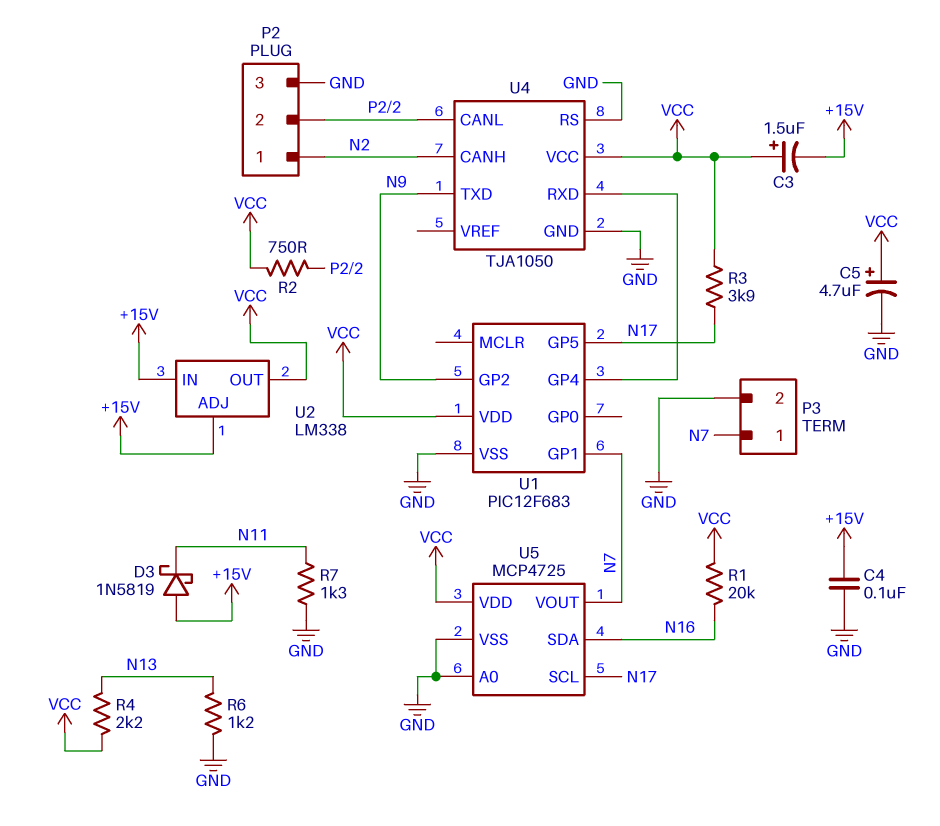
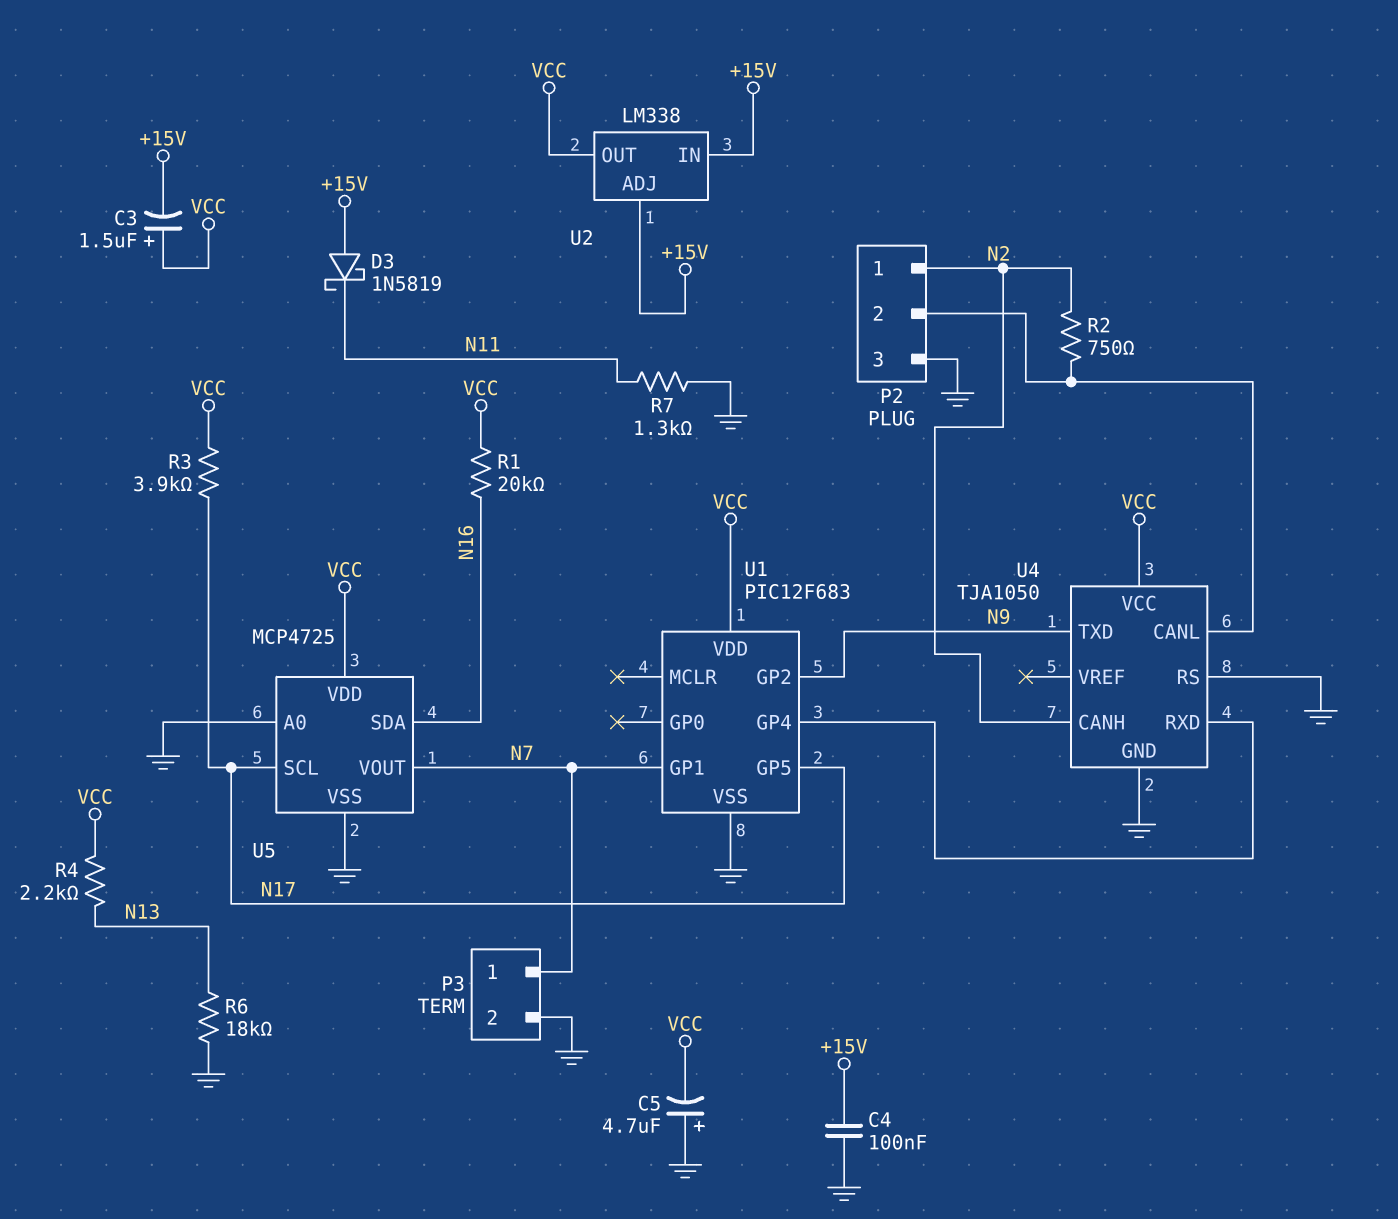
C5: 4.7uF (plus VCC, minus GND) -> 4.7uF (plus GND, minus VCC)
R2: 750 (P2/2, VCC) -> 750 (N2, P2/2)
R6: 1.2k (GND, N13) -> 18k (GND, N13)

